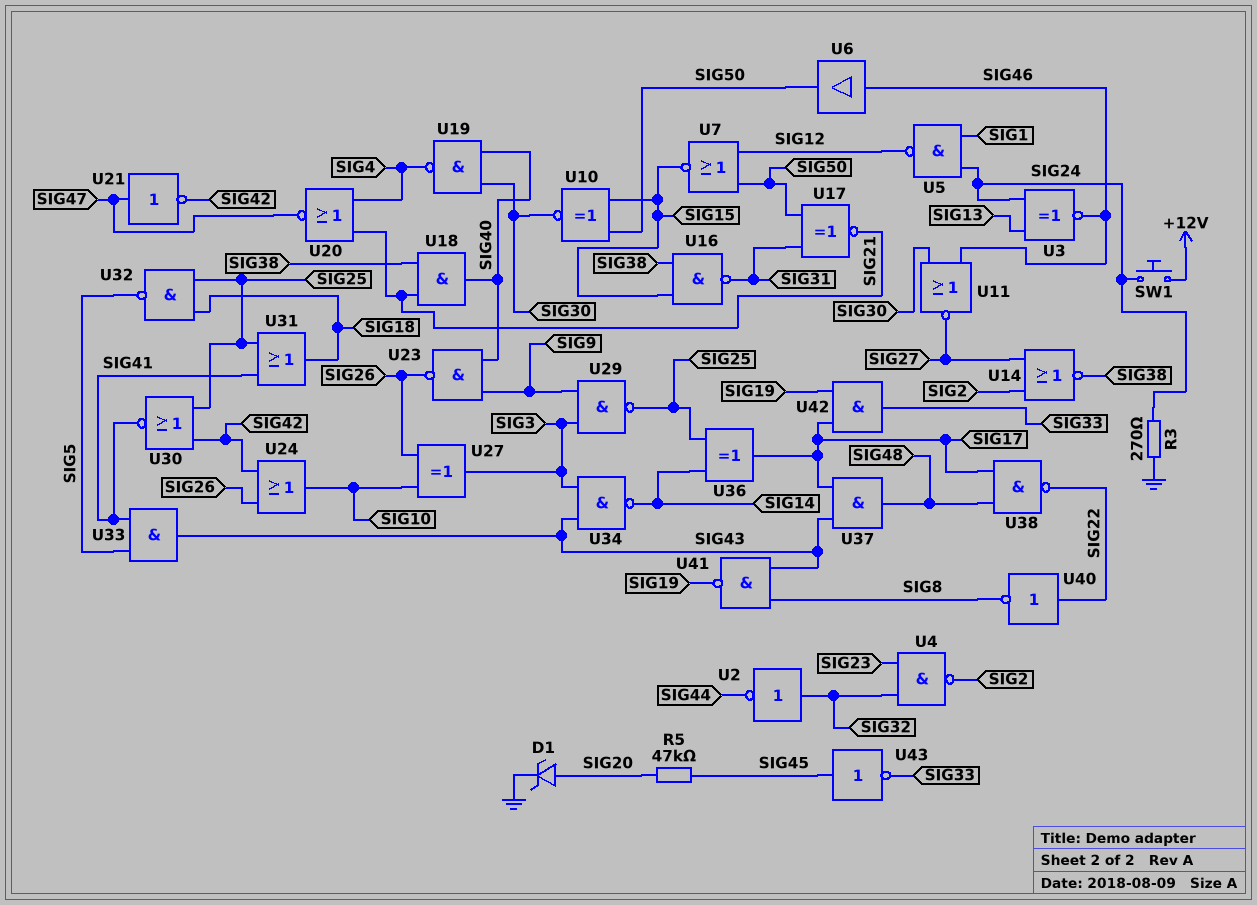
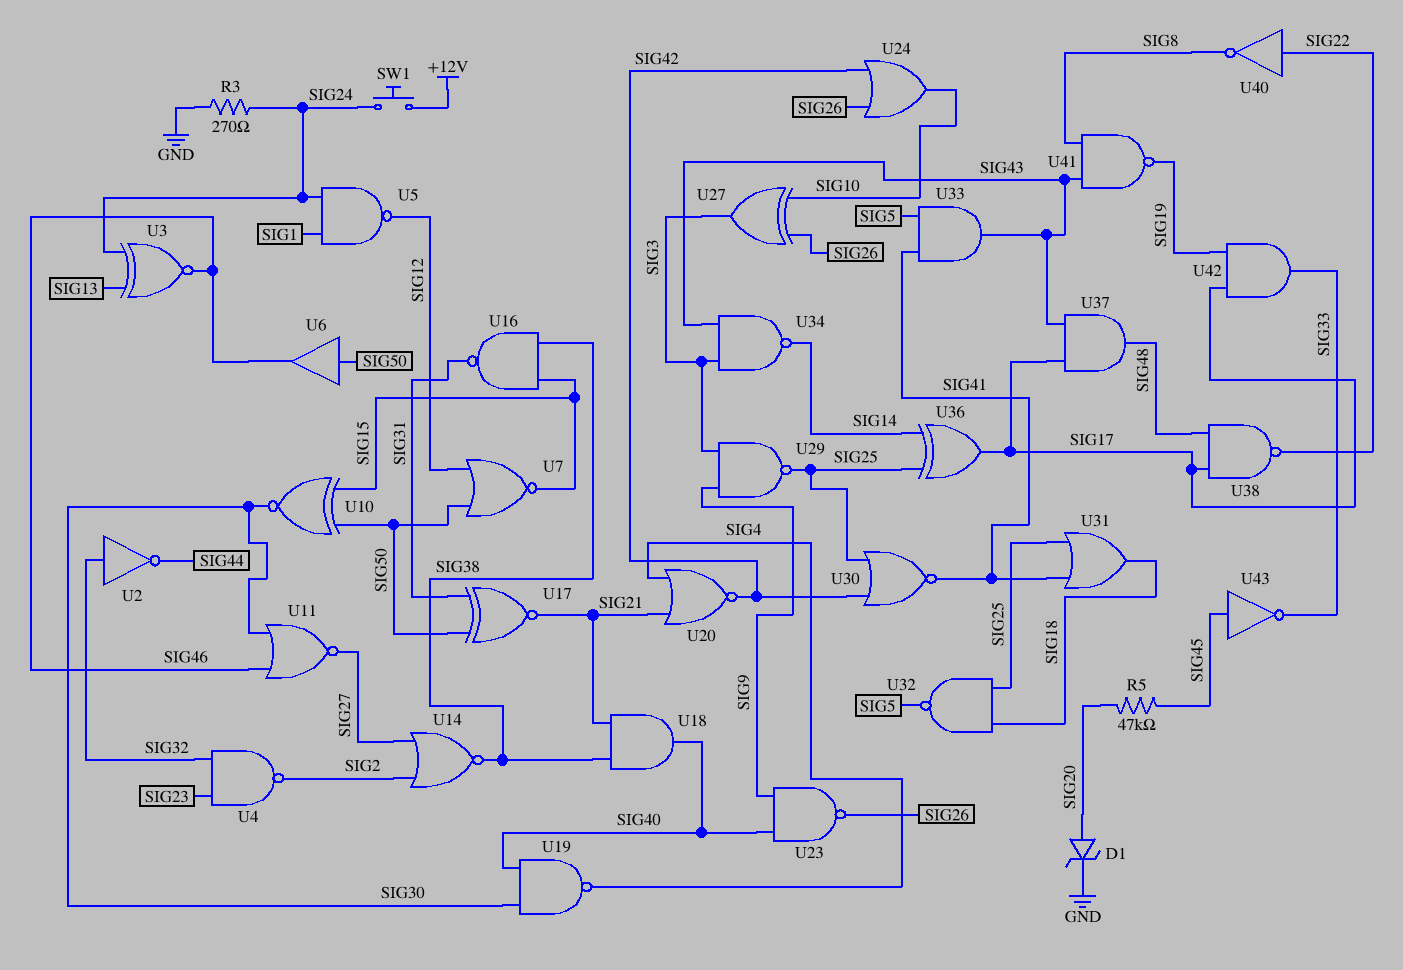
U6: buffer (in SIG46, out SIG50) -> buffer (in SIG50, out SIG46)
U20: NOR (in SIG4, in SIG21, out SIG47) -> NOR (in SIG4, in SIG21, out SIG42)
U21: NOT (in SIG47, out SIG42) -> none

